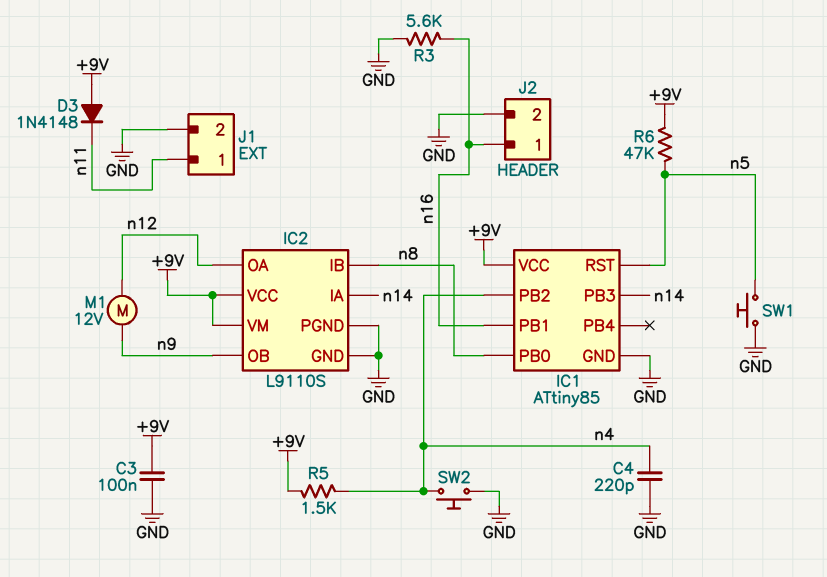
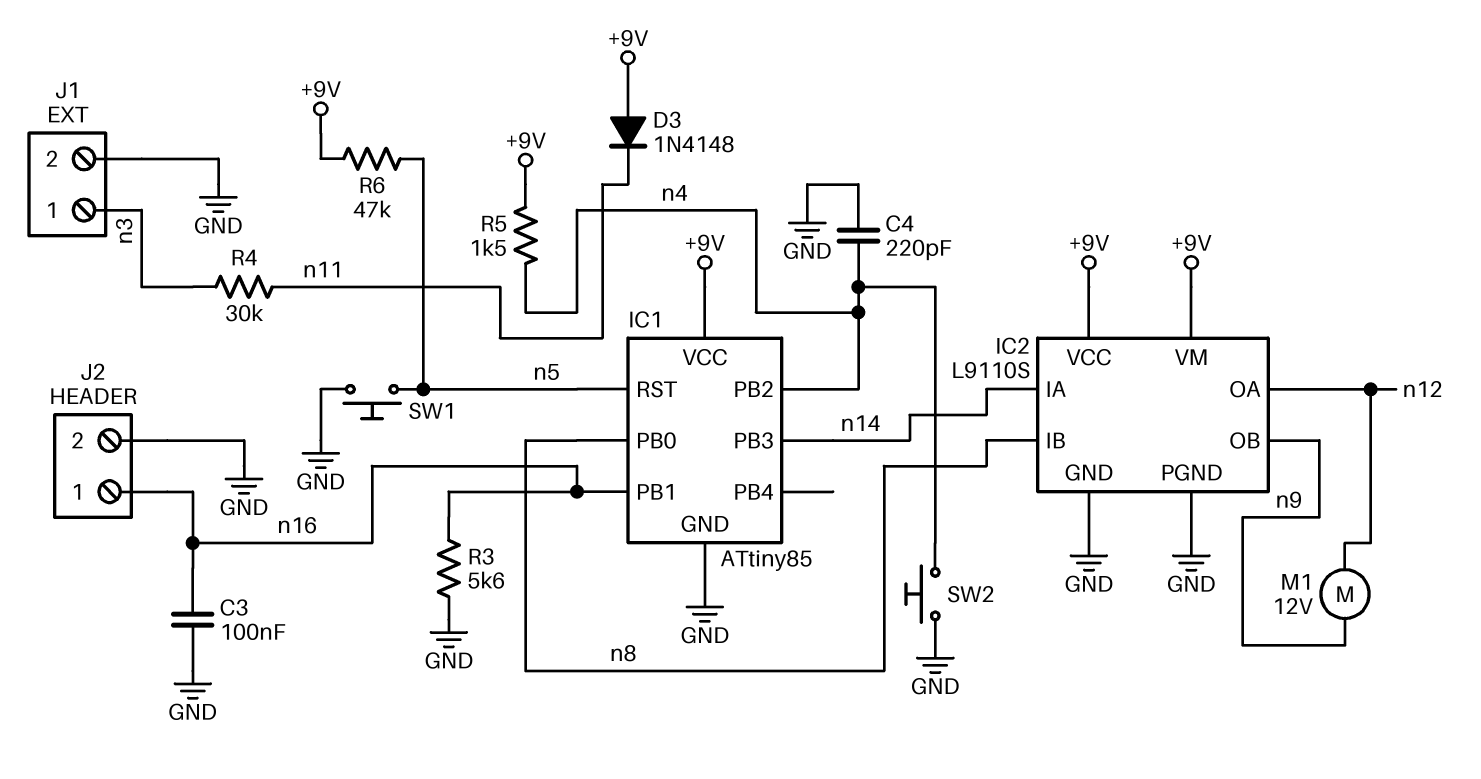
C3: 100nF (+9V, GND) -> 100nF (GND, n16)
J1 pin 1: n11 -> n3
R4: none -> 30k (n3, n11)

